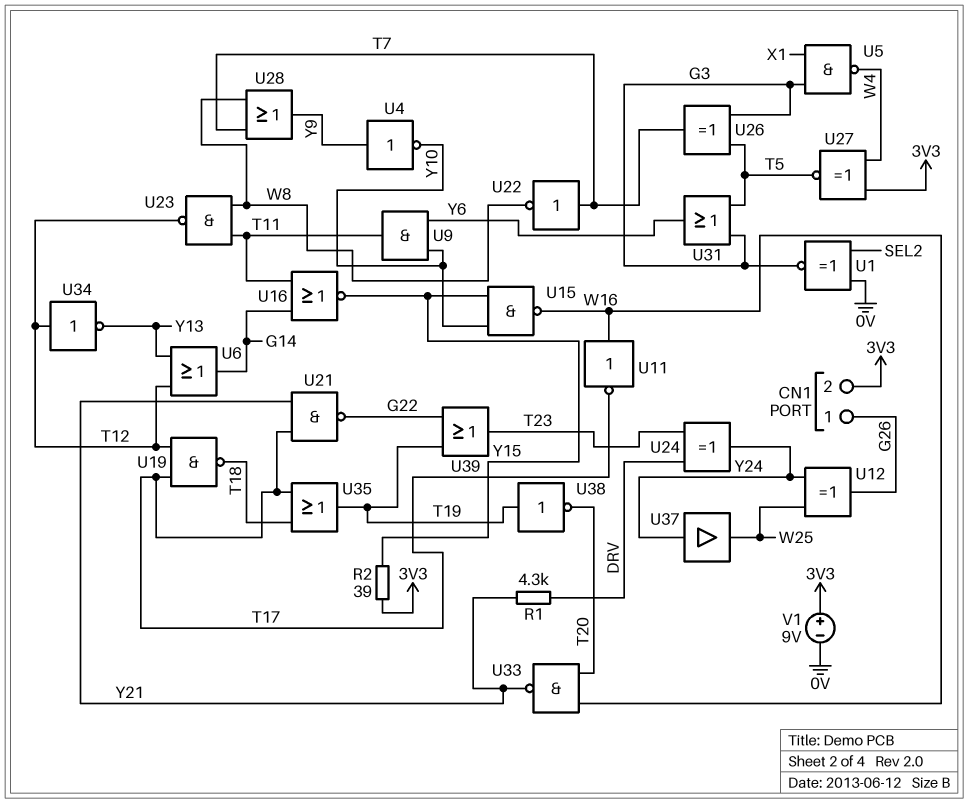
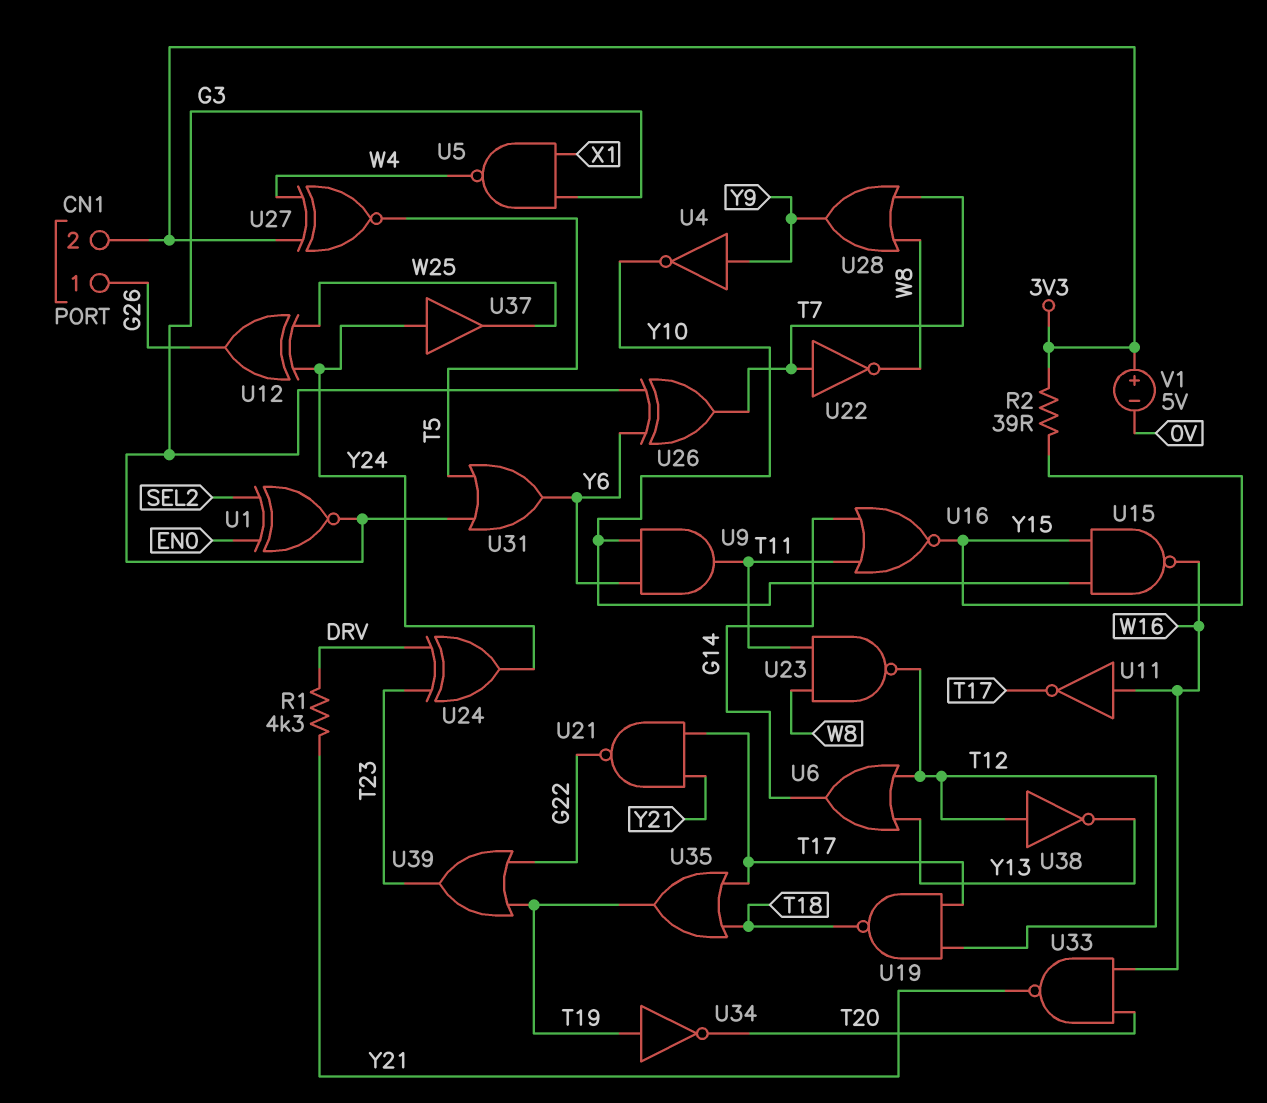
U1: XNOR (in 0V, in SEL2, out G3) -> XNOR (in EN0, in SEL2, out G3)
U26: XOR (in G3, in T5, out T7) -> XOR (in G3, in Y6, out T7)
U34: NOT (in T12, out Y13) -> NOT (in T19, out T20)
U38: NOT (in T19, out T20) -> NOT (in T12, out Y13)
V1: 9V (plus 3V3, minus 0V) -> 5V (plus 3V3, minus 0V)

